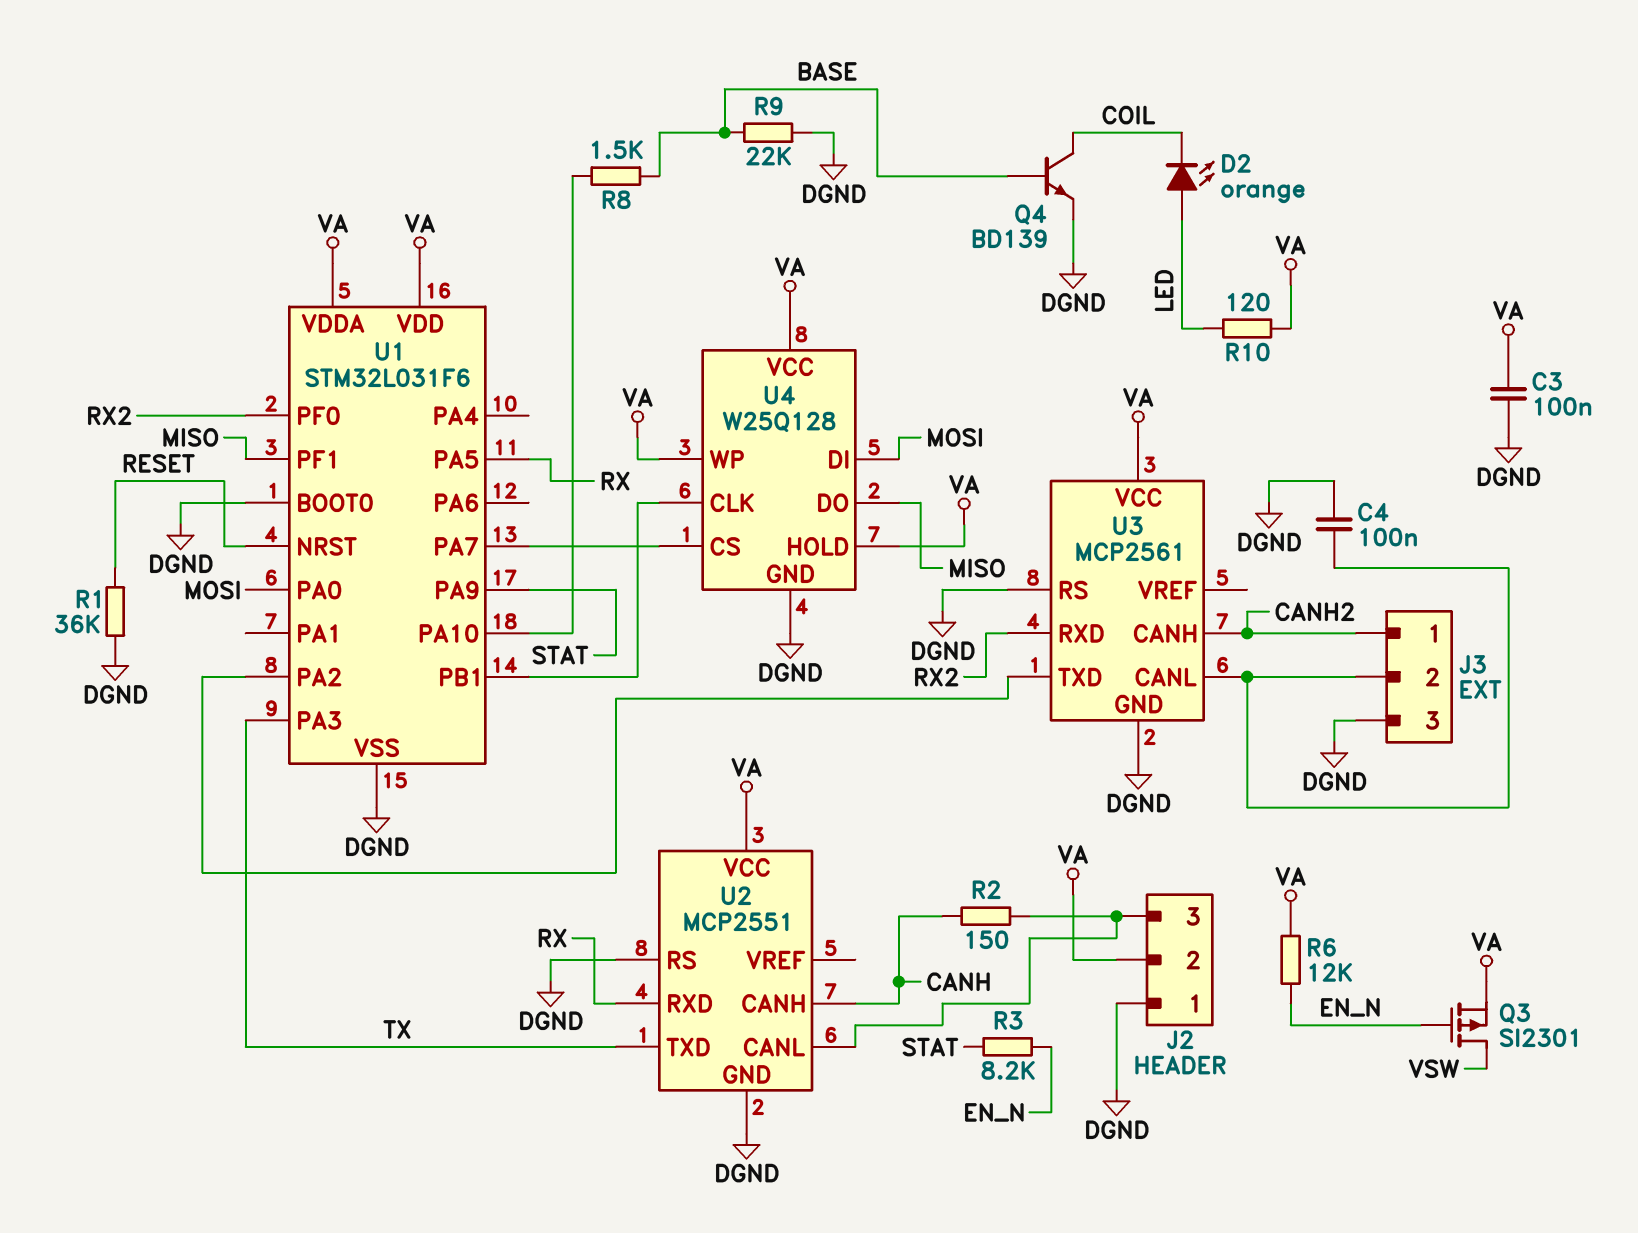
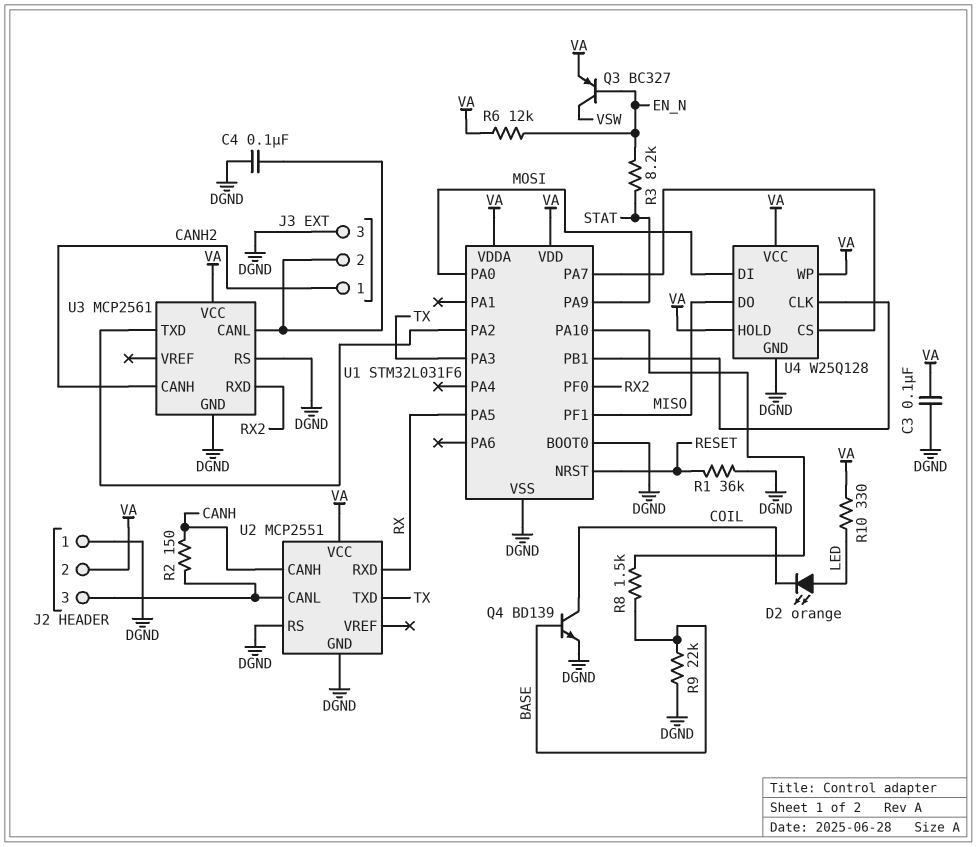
Q3: PMOS SI2301 (G EN_N, D VSW, S VA) -> PNP BC327 (B EN_N, C VSW, E VA)
R10: 120 (LED, VA) -> 330 (LED, VA)

